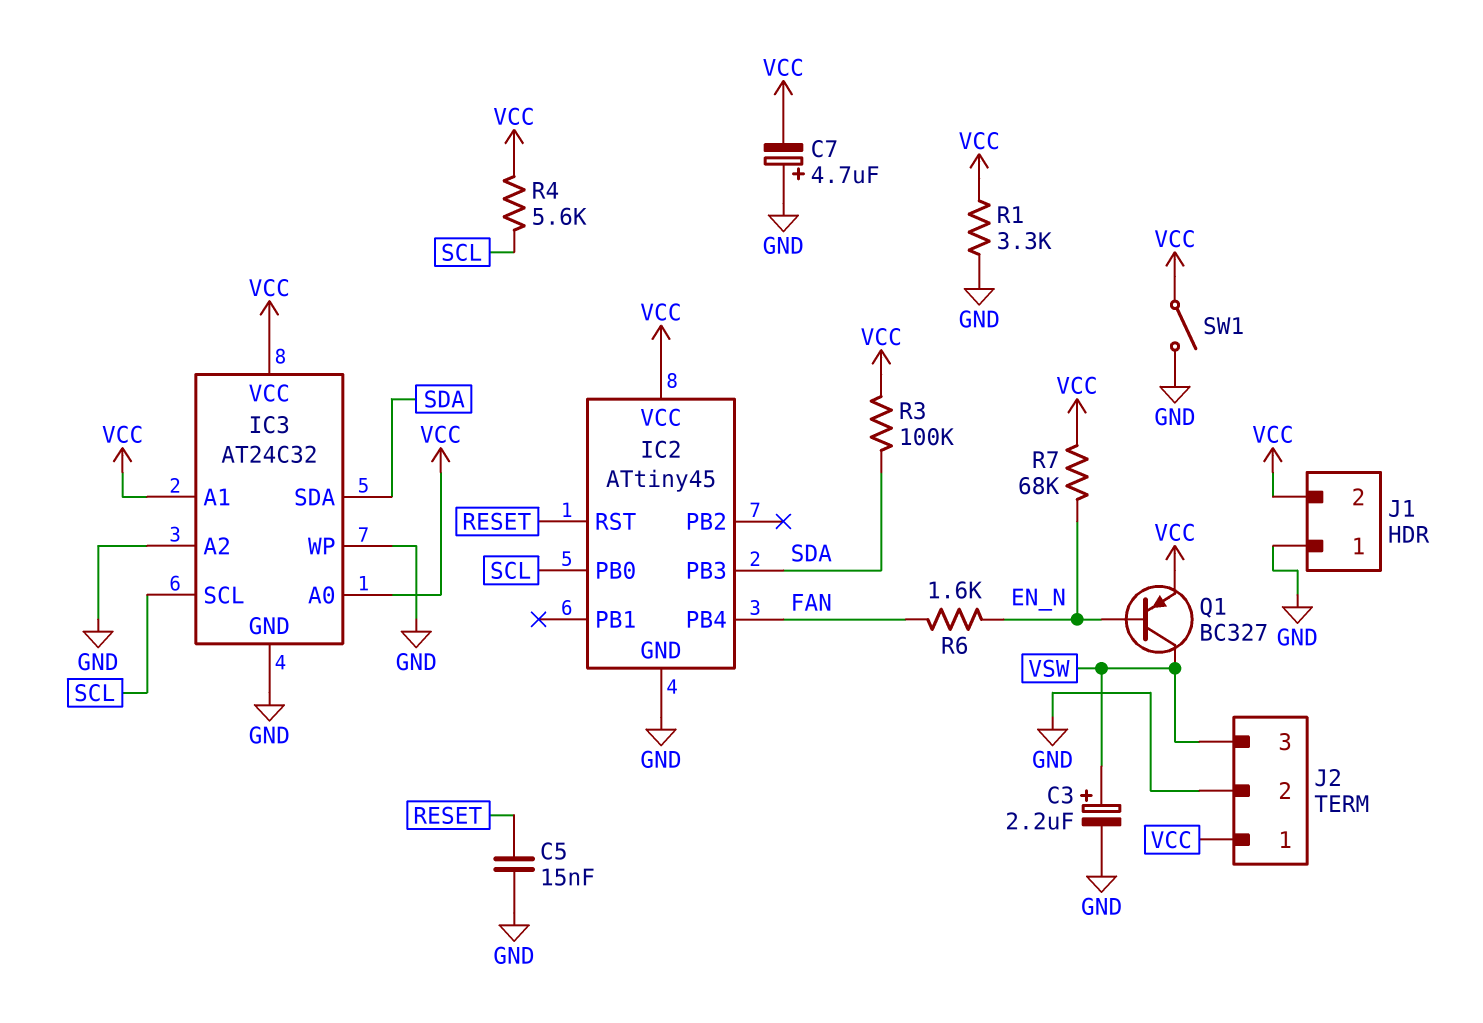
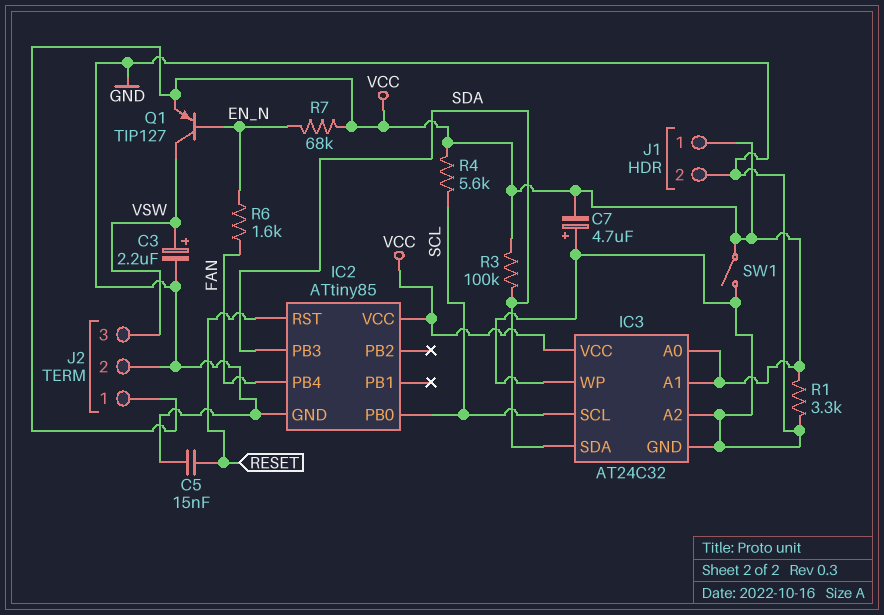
IC2: ATtiny45 -> ATtiny85
J1 pin 1: GND -> VCC
J1 pin 2: VCC -> GND
Q1: PNP BC327 (B EN_N, C VSW, E VCC) -> PNP TIP127 (B EN_N, C VSW, E VCC)

